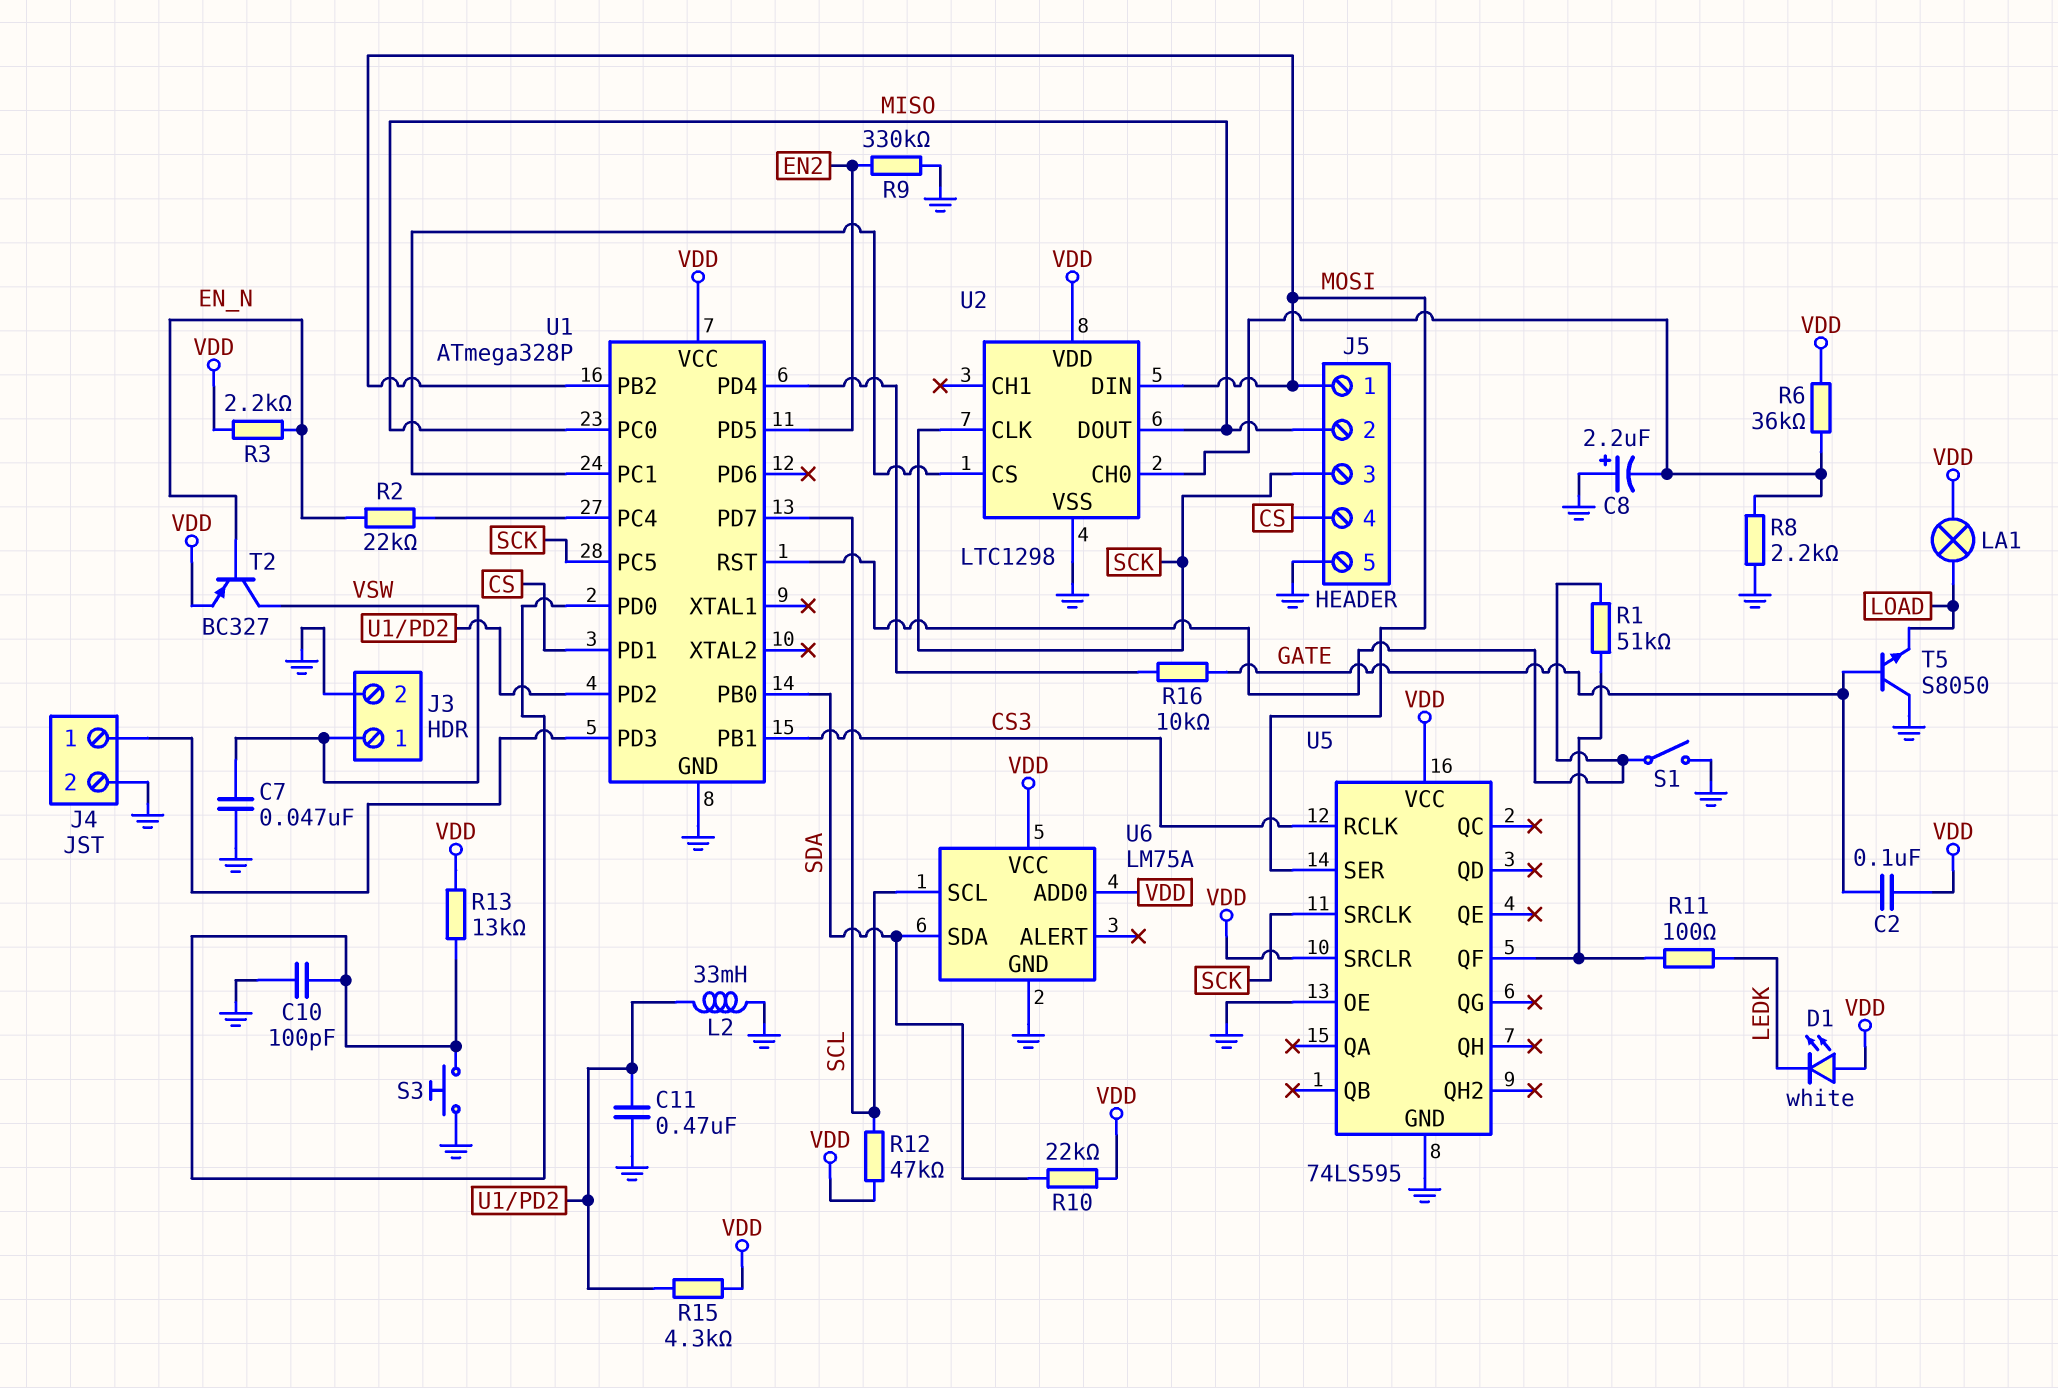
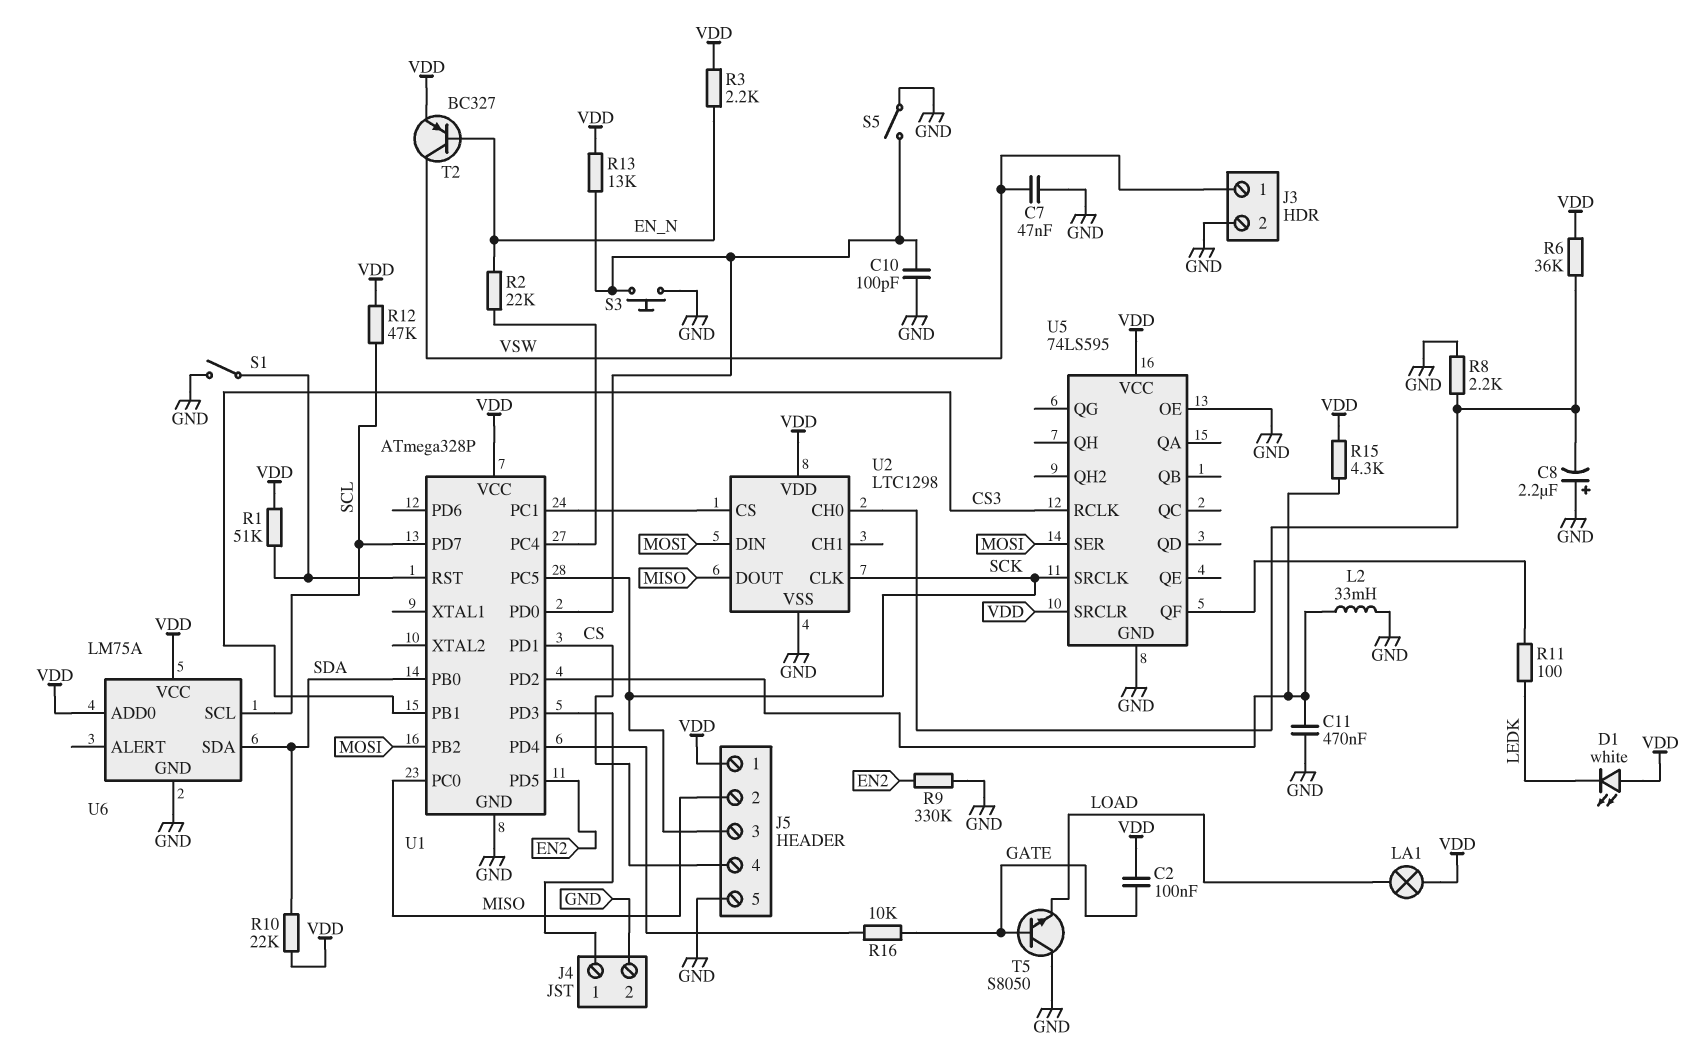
J5 pin 1: MOSI -> VDD
R1: 51k (U1/RST, U5/QF) -> 51k (U1/RST, VDD)
S5: none -> switch (GND, U1/PD0)

